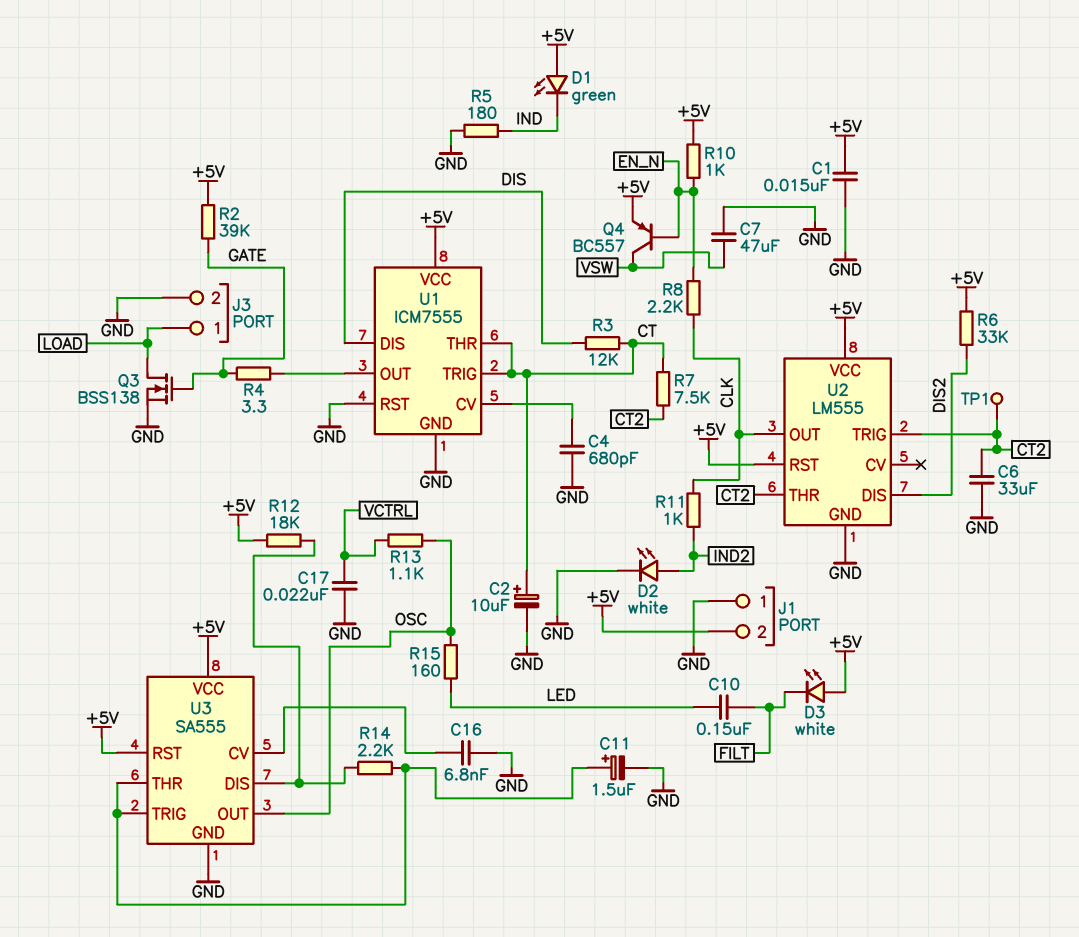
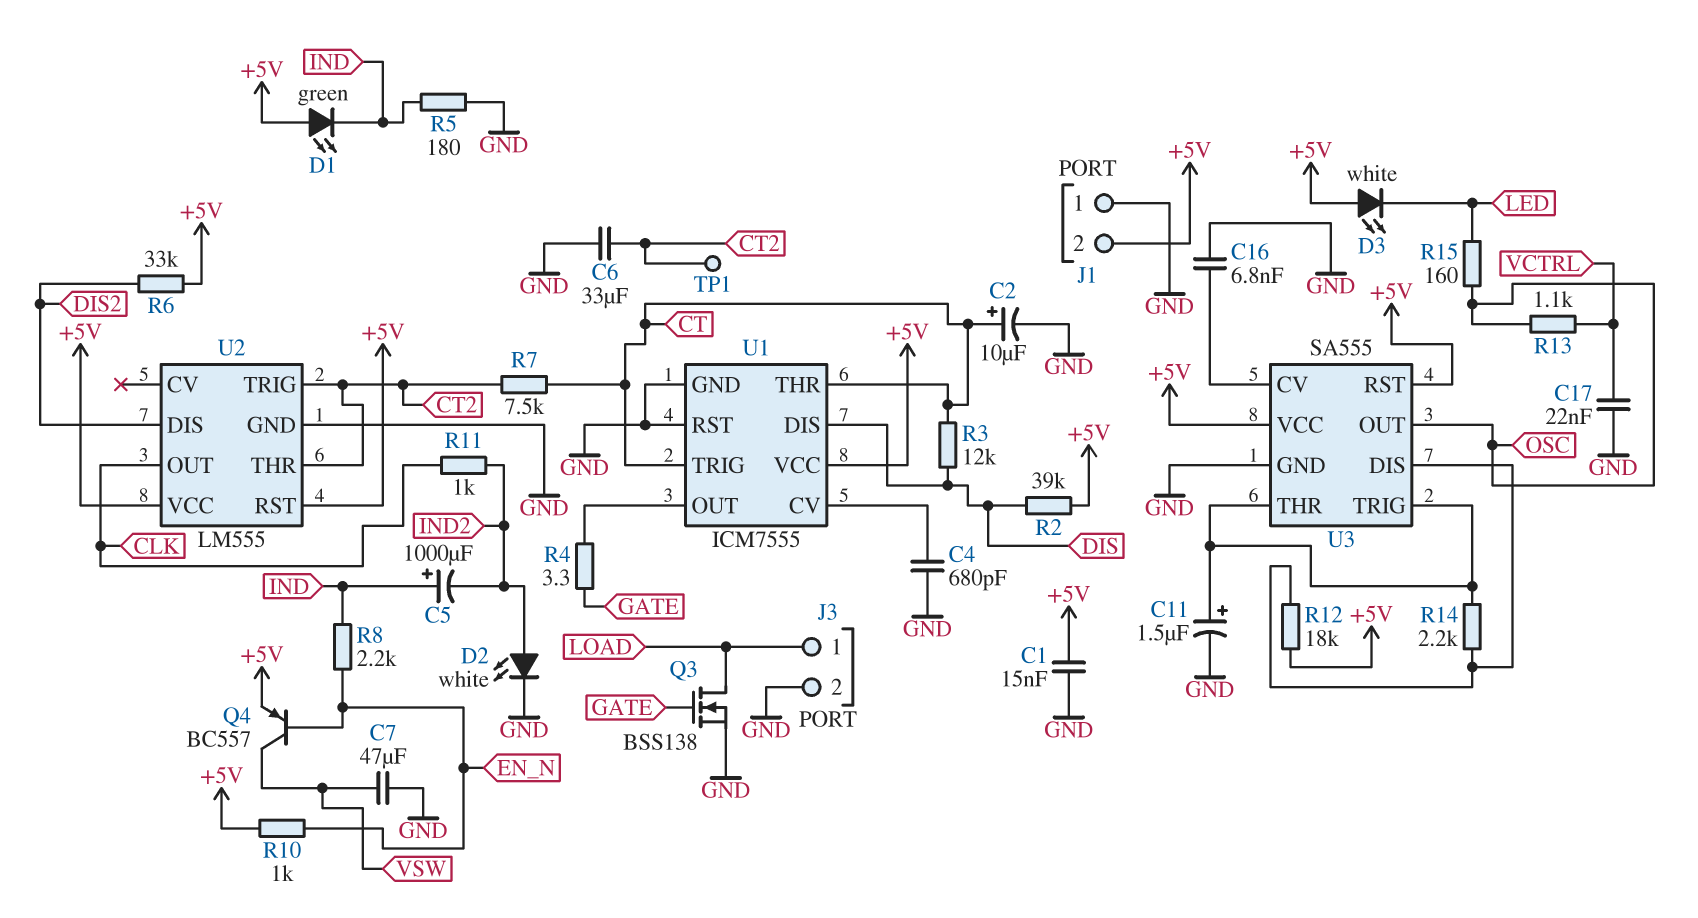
C5: none -> 1000uF (plus IND, minus IND2)
C10: 150nF (FILT, LED) -> none
D3: LED white (A +5V, K FILT) -> LED white (A +5V, K LED)
R2: 39k (+5V, GATE) -> 39k (+5V, DIS)
R8: 2.2k (CLK, EN_N) -> 2.2k (EN_N, IND)

